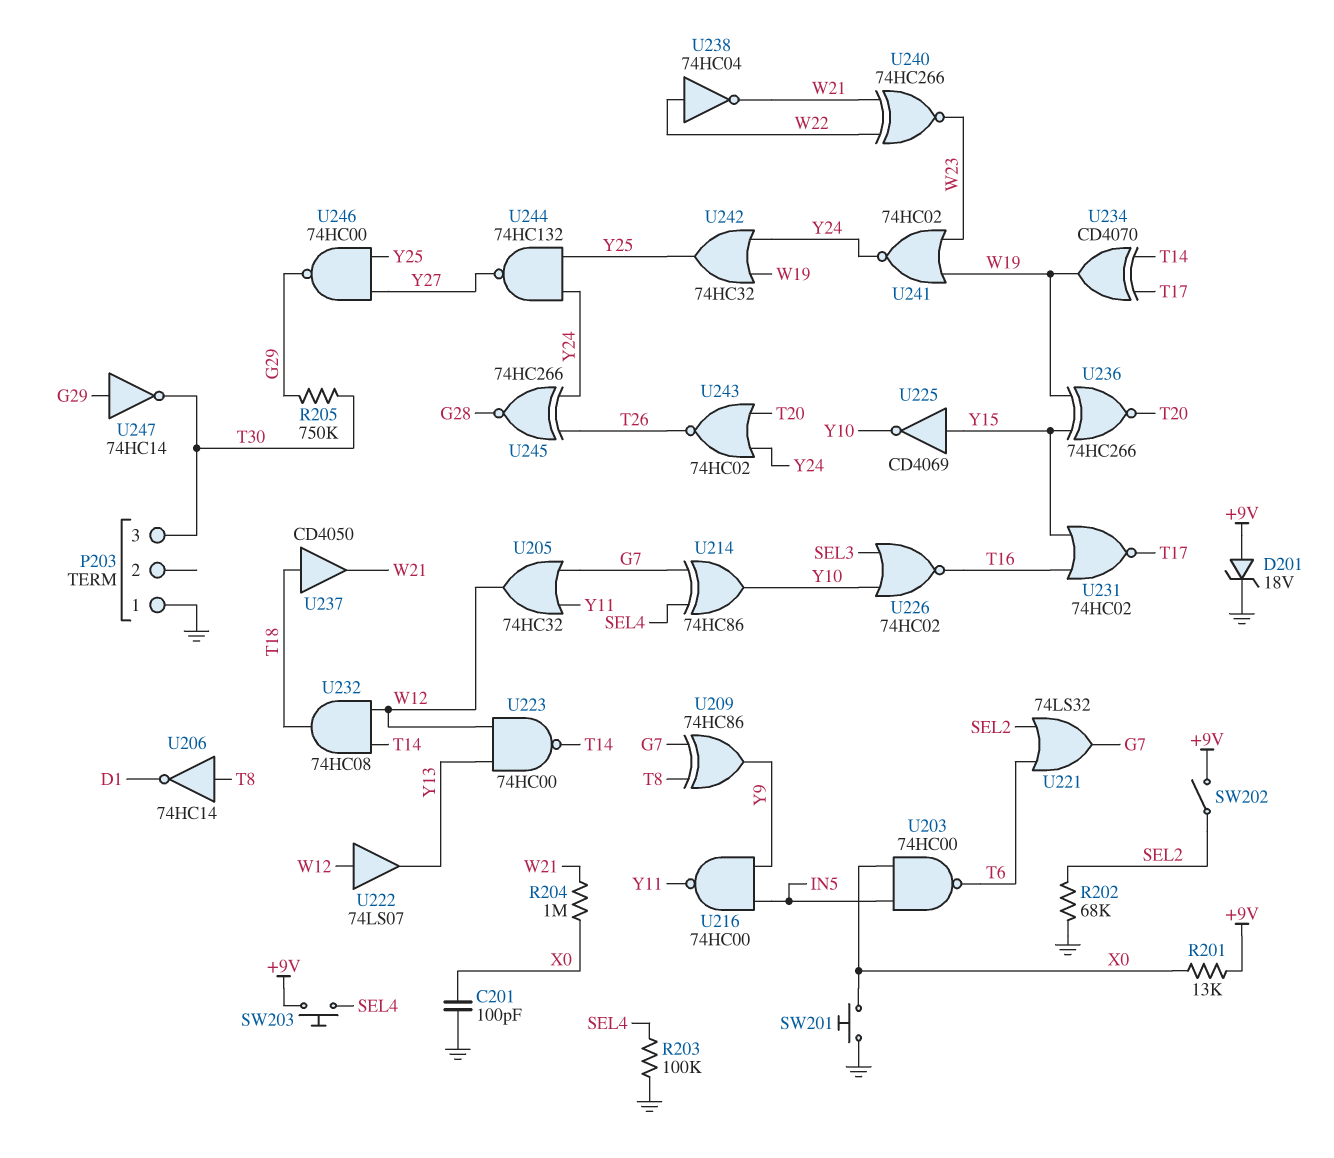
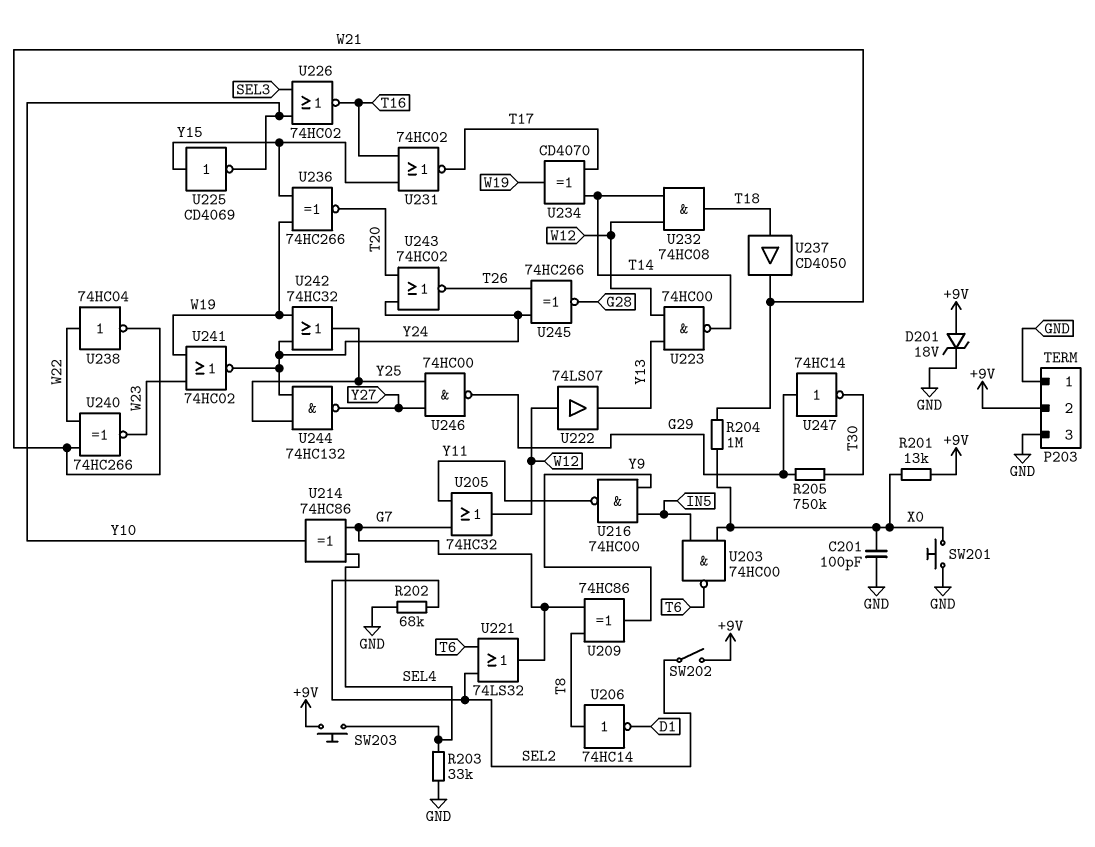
P203 pin 2: none -> +9V
P203 pin 3: T30 -> GND
R203: 100k (GND, SEL4) -> 33k (GND, SEL4)

